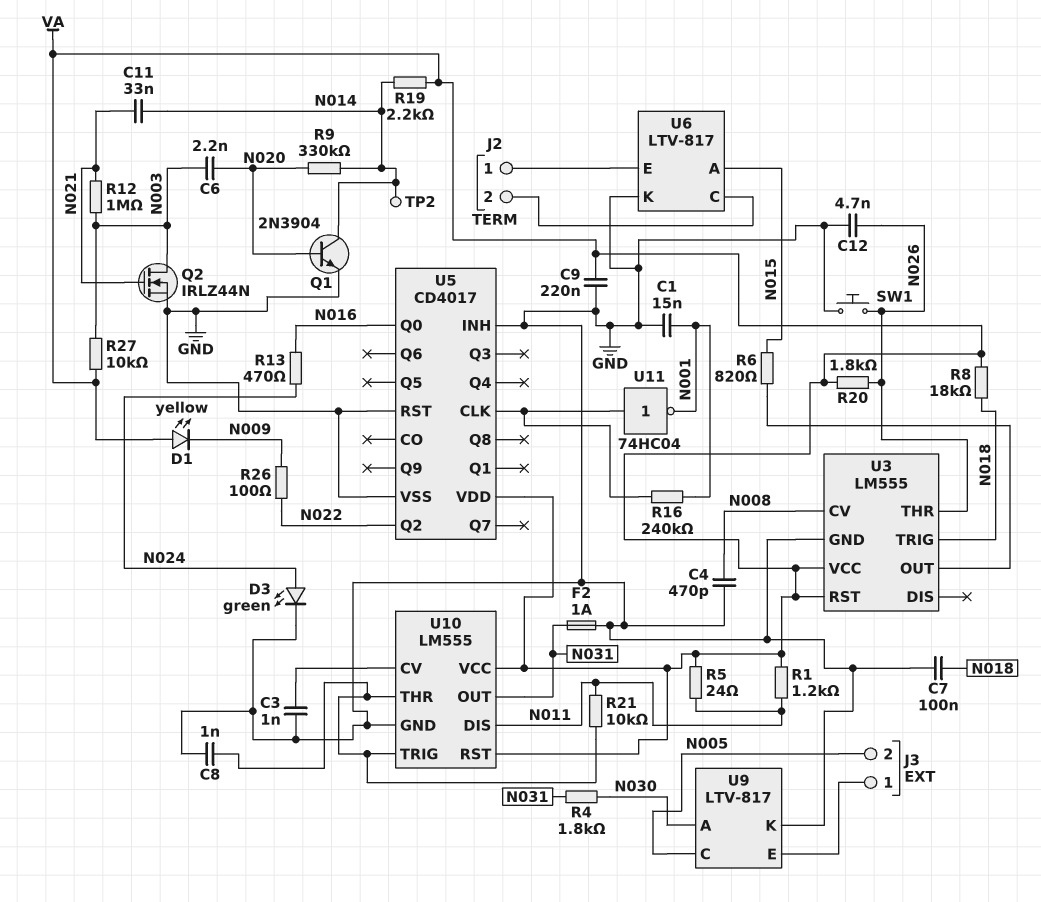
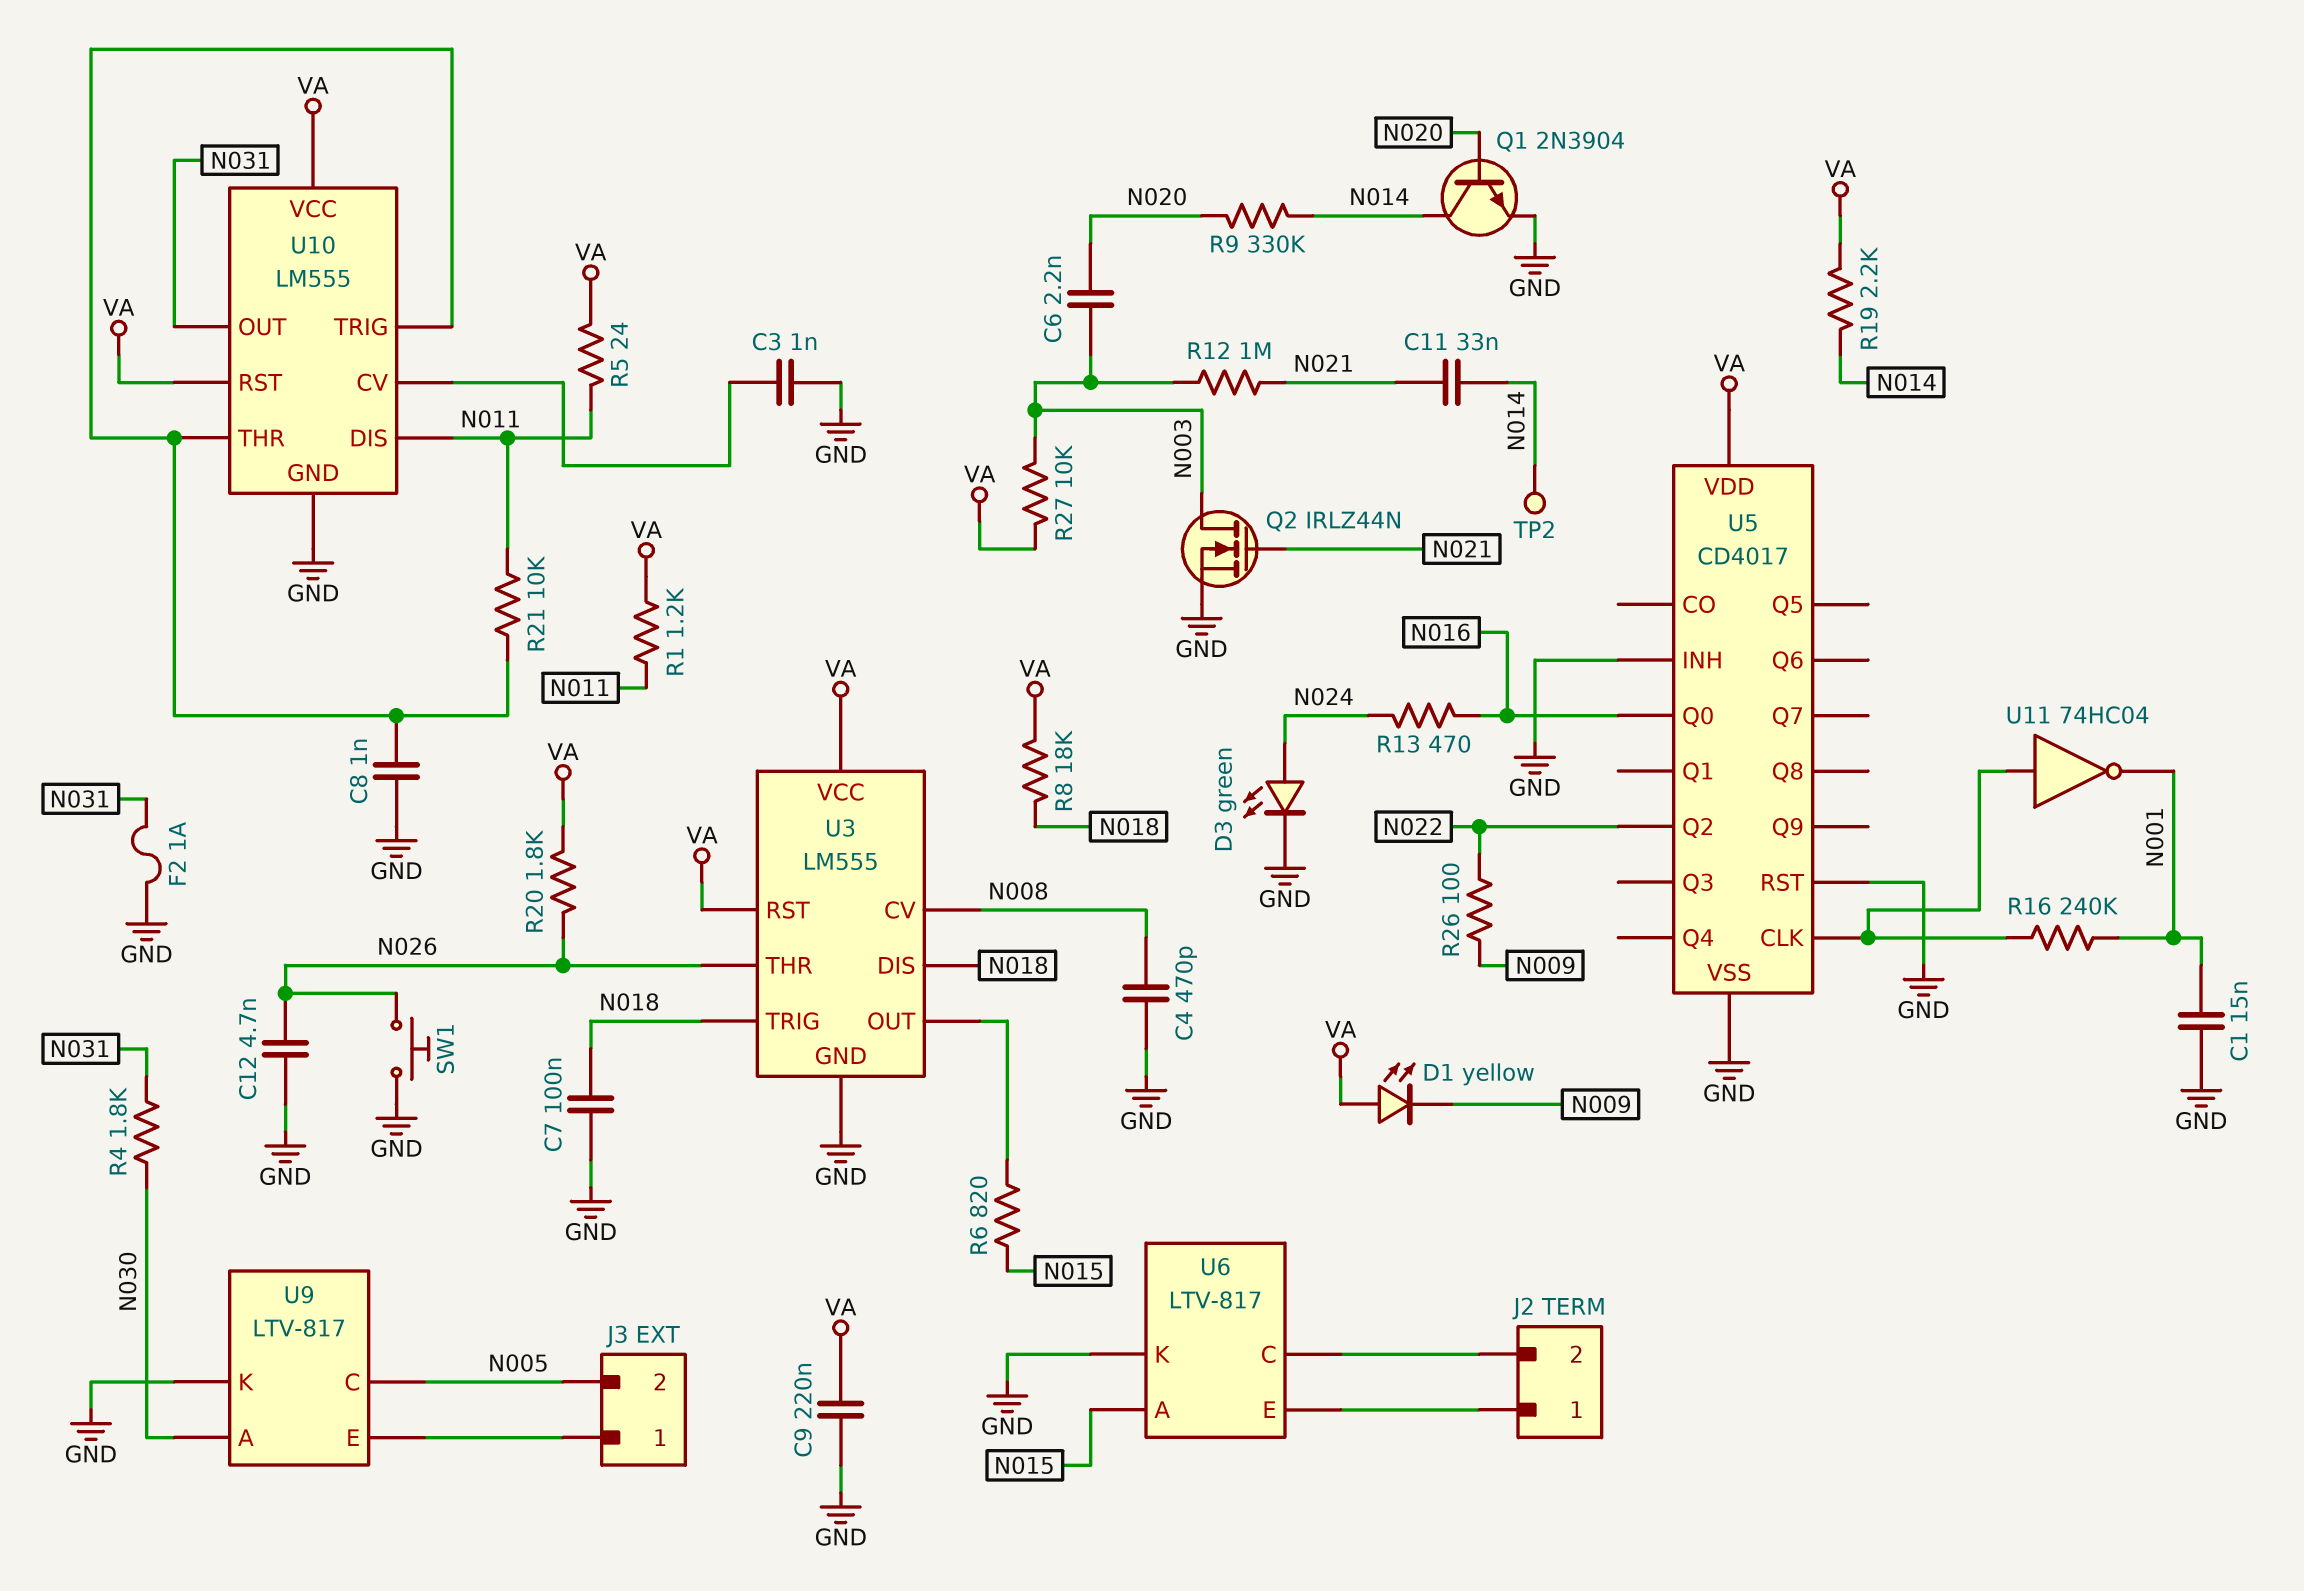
U3 pin DIS: none -> N018

